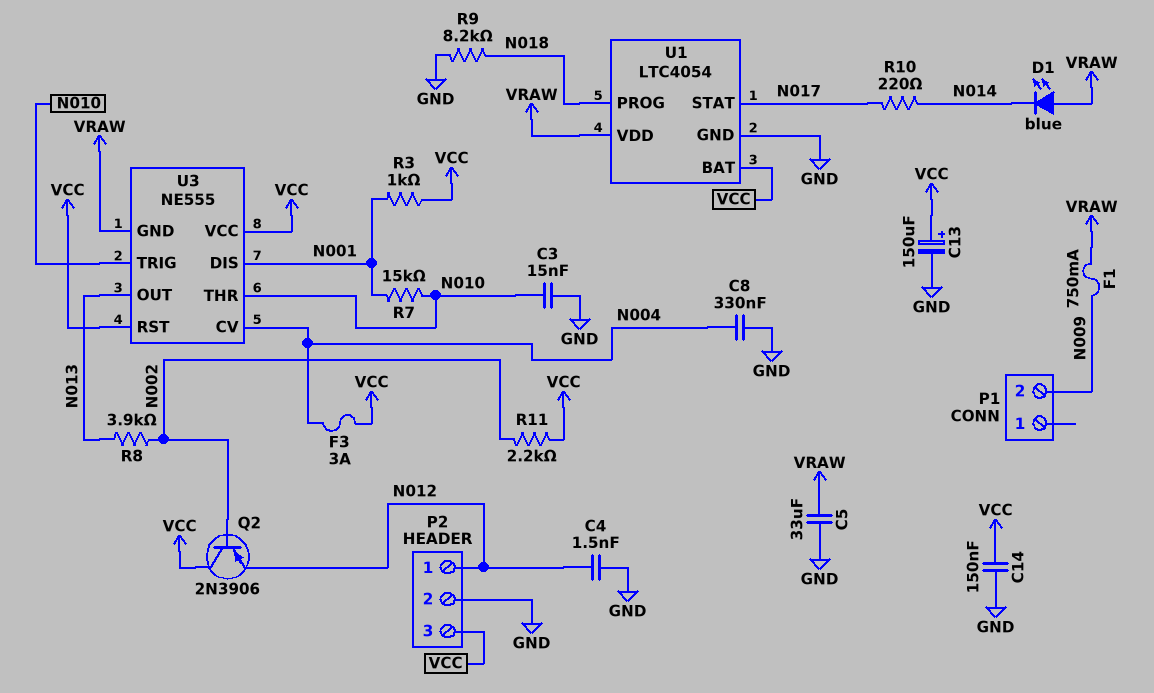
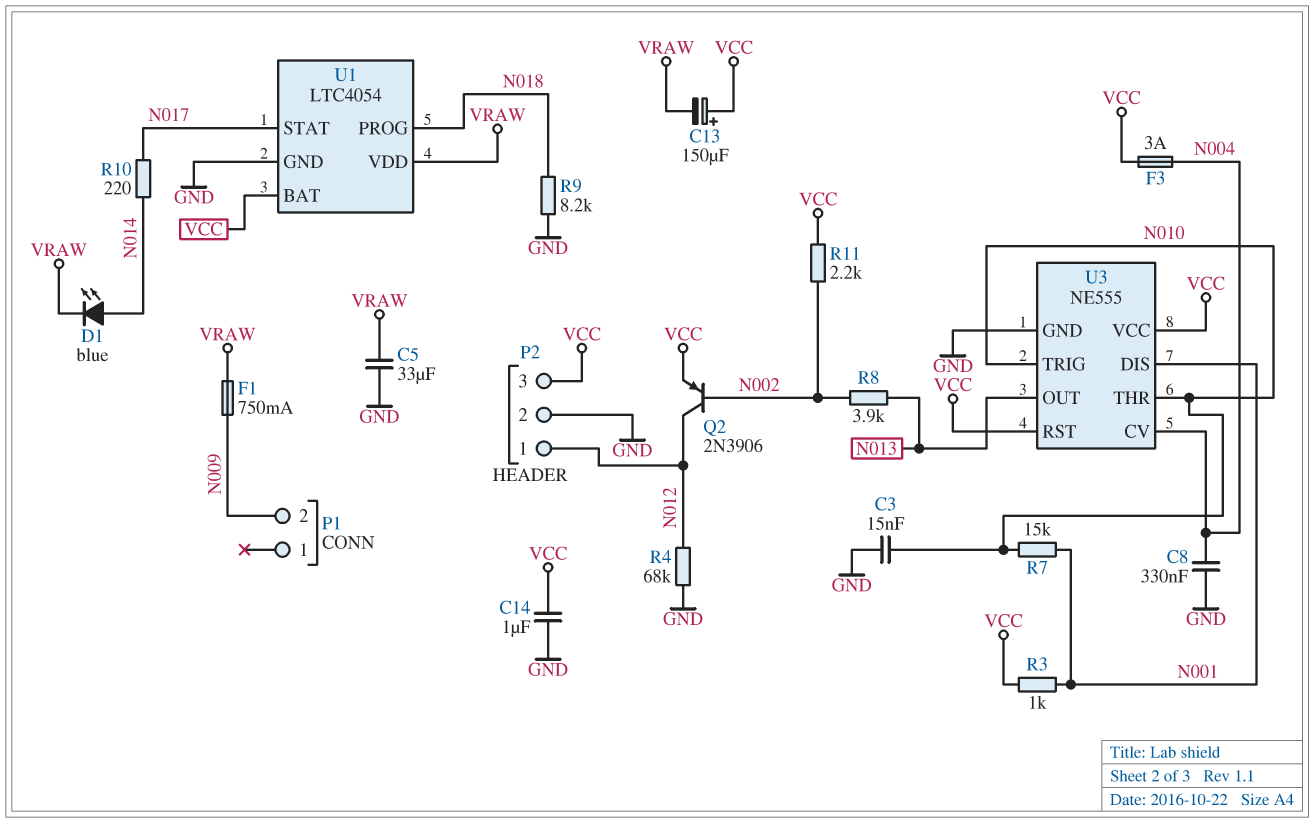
C4: 1.5nF (GND, N012) -> none
C13: 150uF (plus VCC, minus GND) -> 150uF (plus VCC, minus VRAW)
C14: 150nF (GND, VCC) -> 1uF (GND, VCC)
D1: LED blue (A VRAW, K N014) -> LED blue (A N014, K VRAW)
Q2: PNP 2N3906 (B N002, C VCC, E N012) -> PNP 2N3906 (B N002, C N012, E VCC)
R4: none -> 68k (GND, N012)
U3 pin GND: VRAW -> GND

